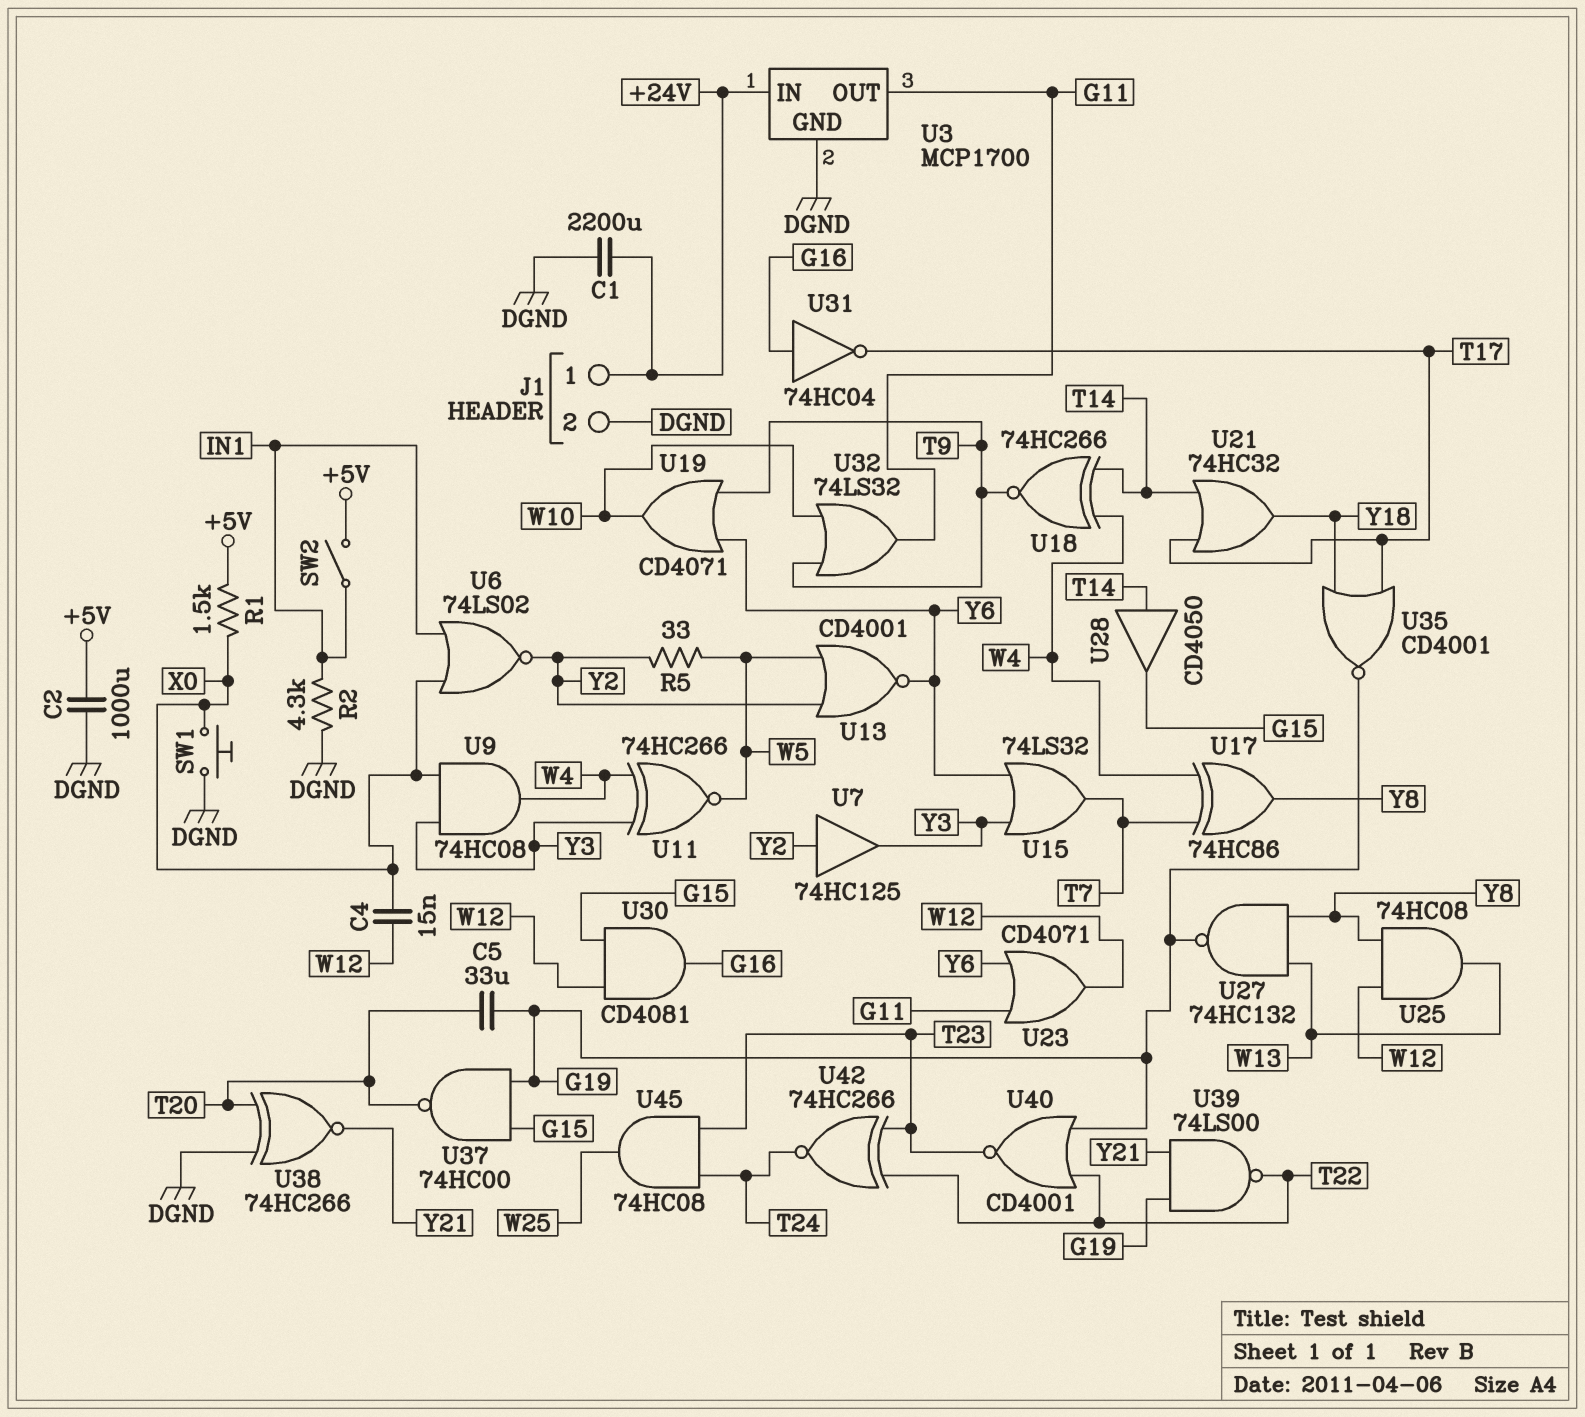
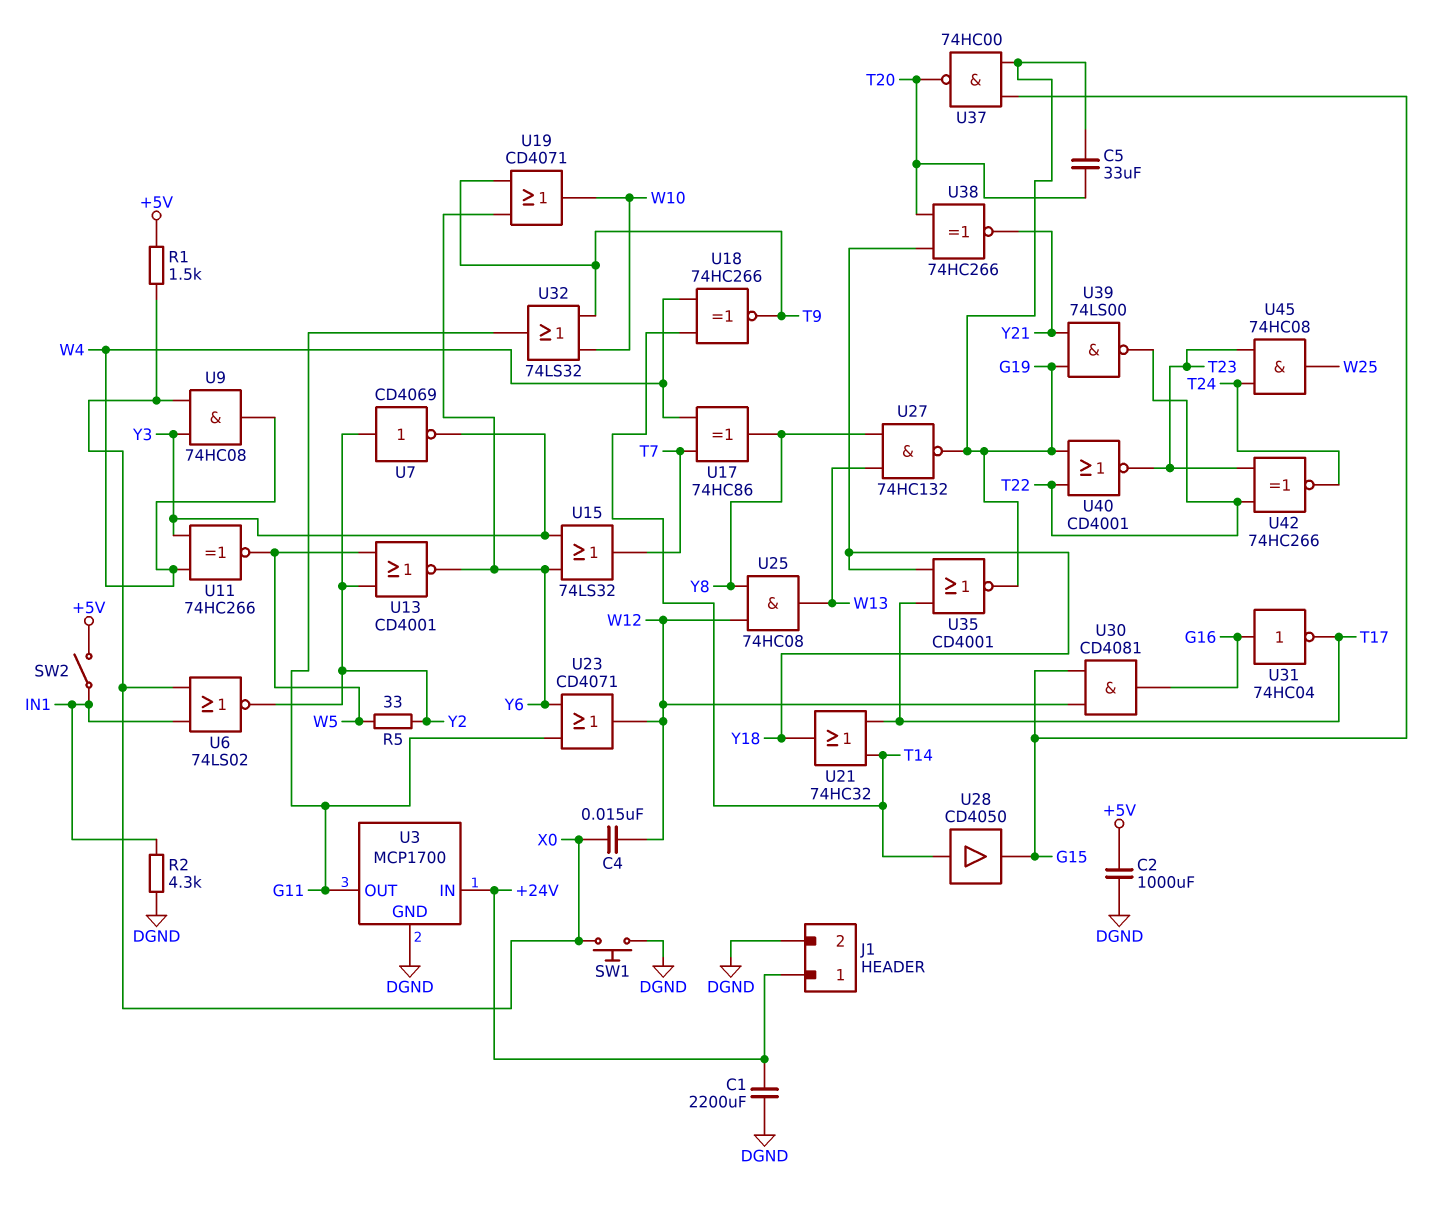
U7: buffer 74HC125 (in Y2, out Y3) -> NOT CD4069 (in Y2, out Y3)
U38: XNOR 74HC266 (in DGND, in T20, out Y21) -> XNOR 74HC266 (in T20, in Y18, out Y21)

